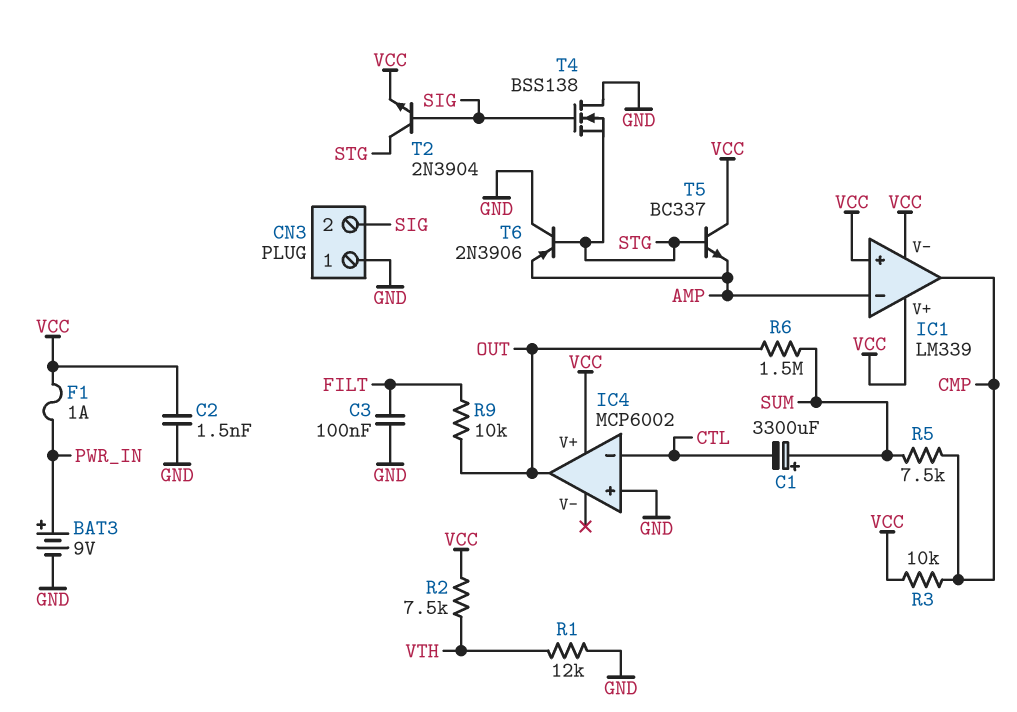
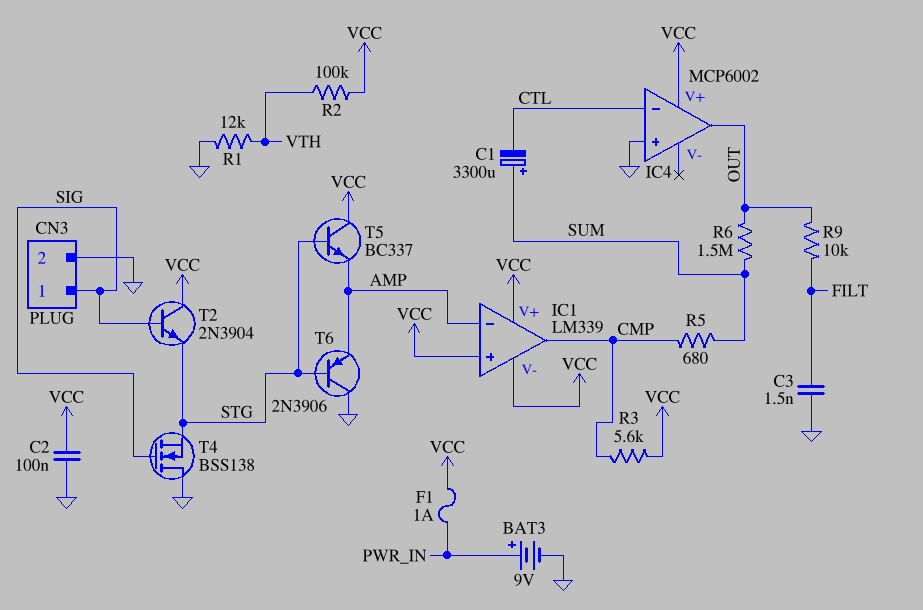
C2: 1.5nF (GND, VCC) -> 100nF (GND, VCC)
C3: 100nF (FILT, GND) -> 1.5nF (FILT, GND)
CN3 pin 1: GND -> SIG
CN3 pin 2: SIG -> GND
R2: 7.5k (VCC, VTH) -> 100k (VCC, VTH)
R3: 10k (CMP, VCC) -> 5.6k (CMP, VCC)
R5: 7.5k (CMP, SUM) -> 680 (CMP, SUM)
T2: NPN 2N3904 (B SIG, C STG, E VCC) -> NPN 2N3904 (B SIG, C VCC, E STG)

